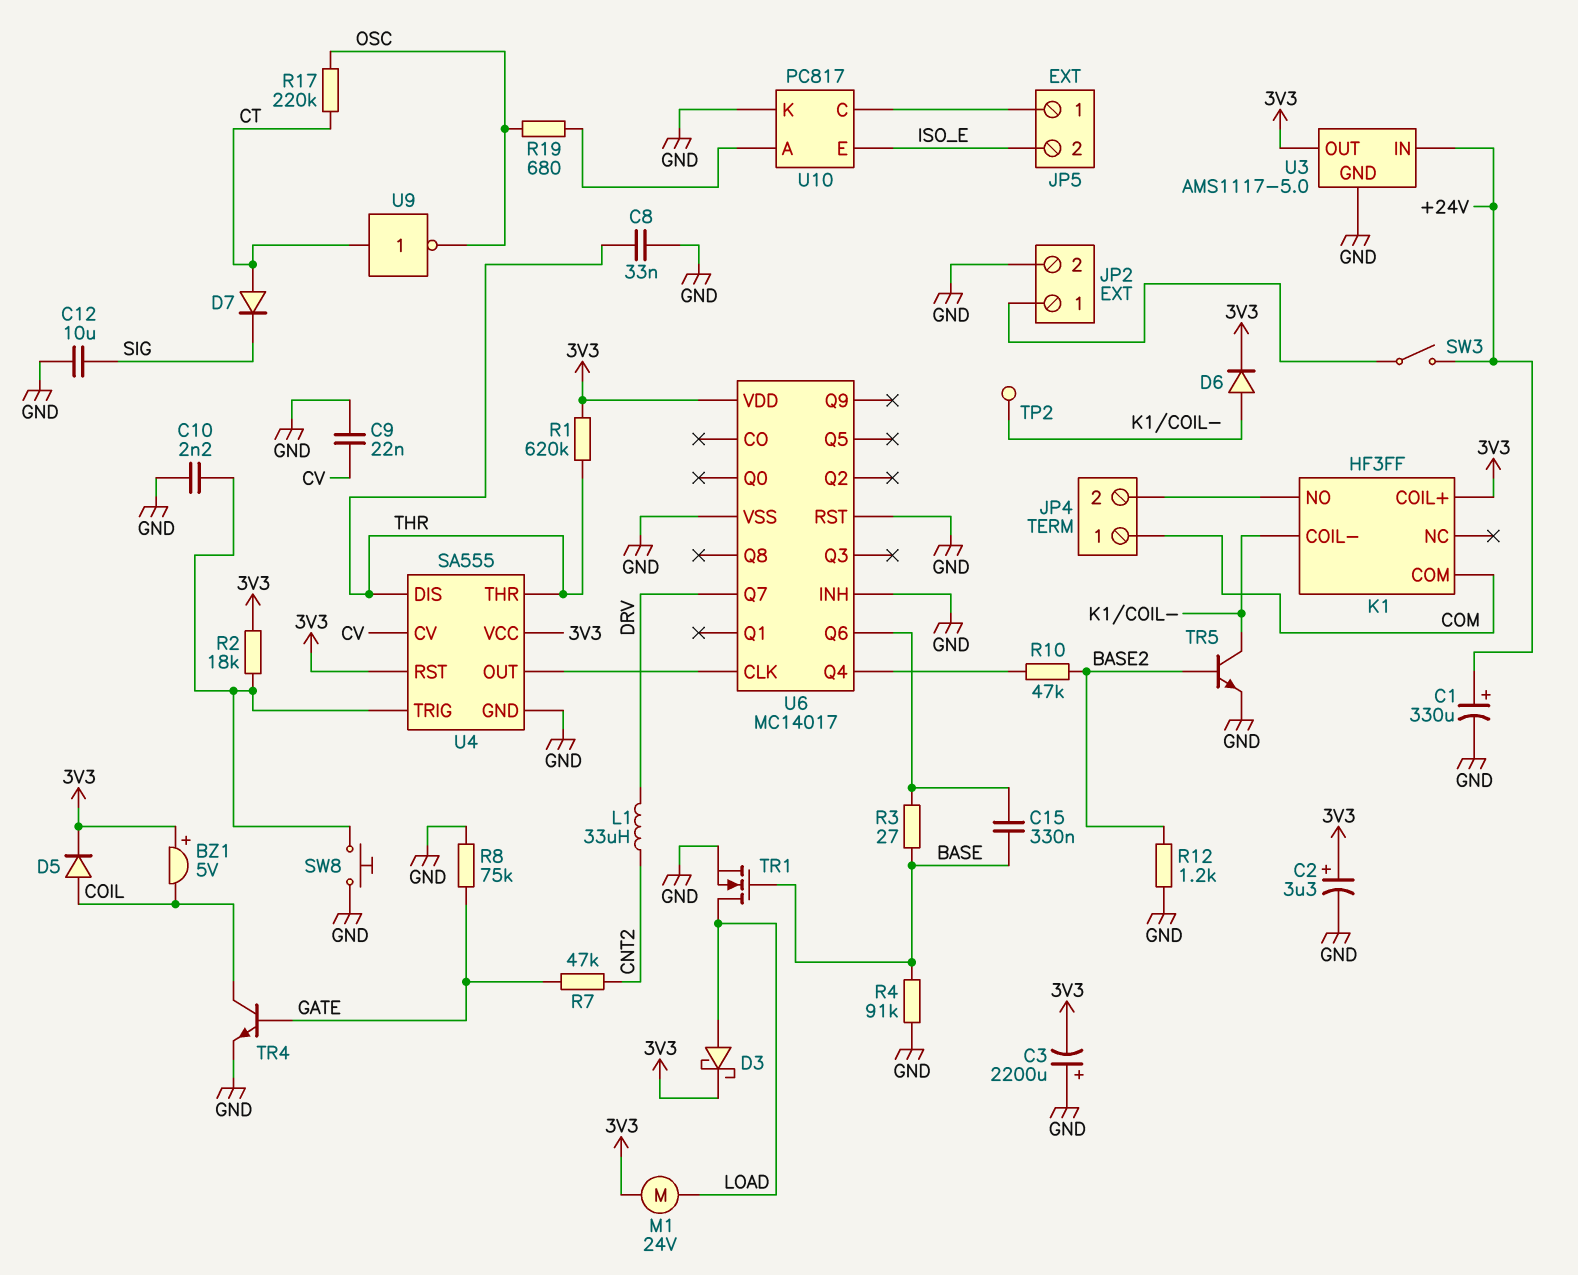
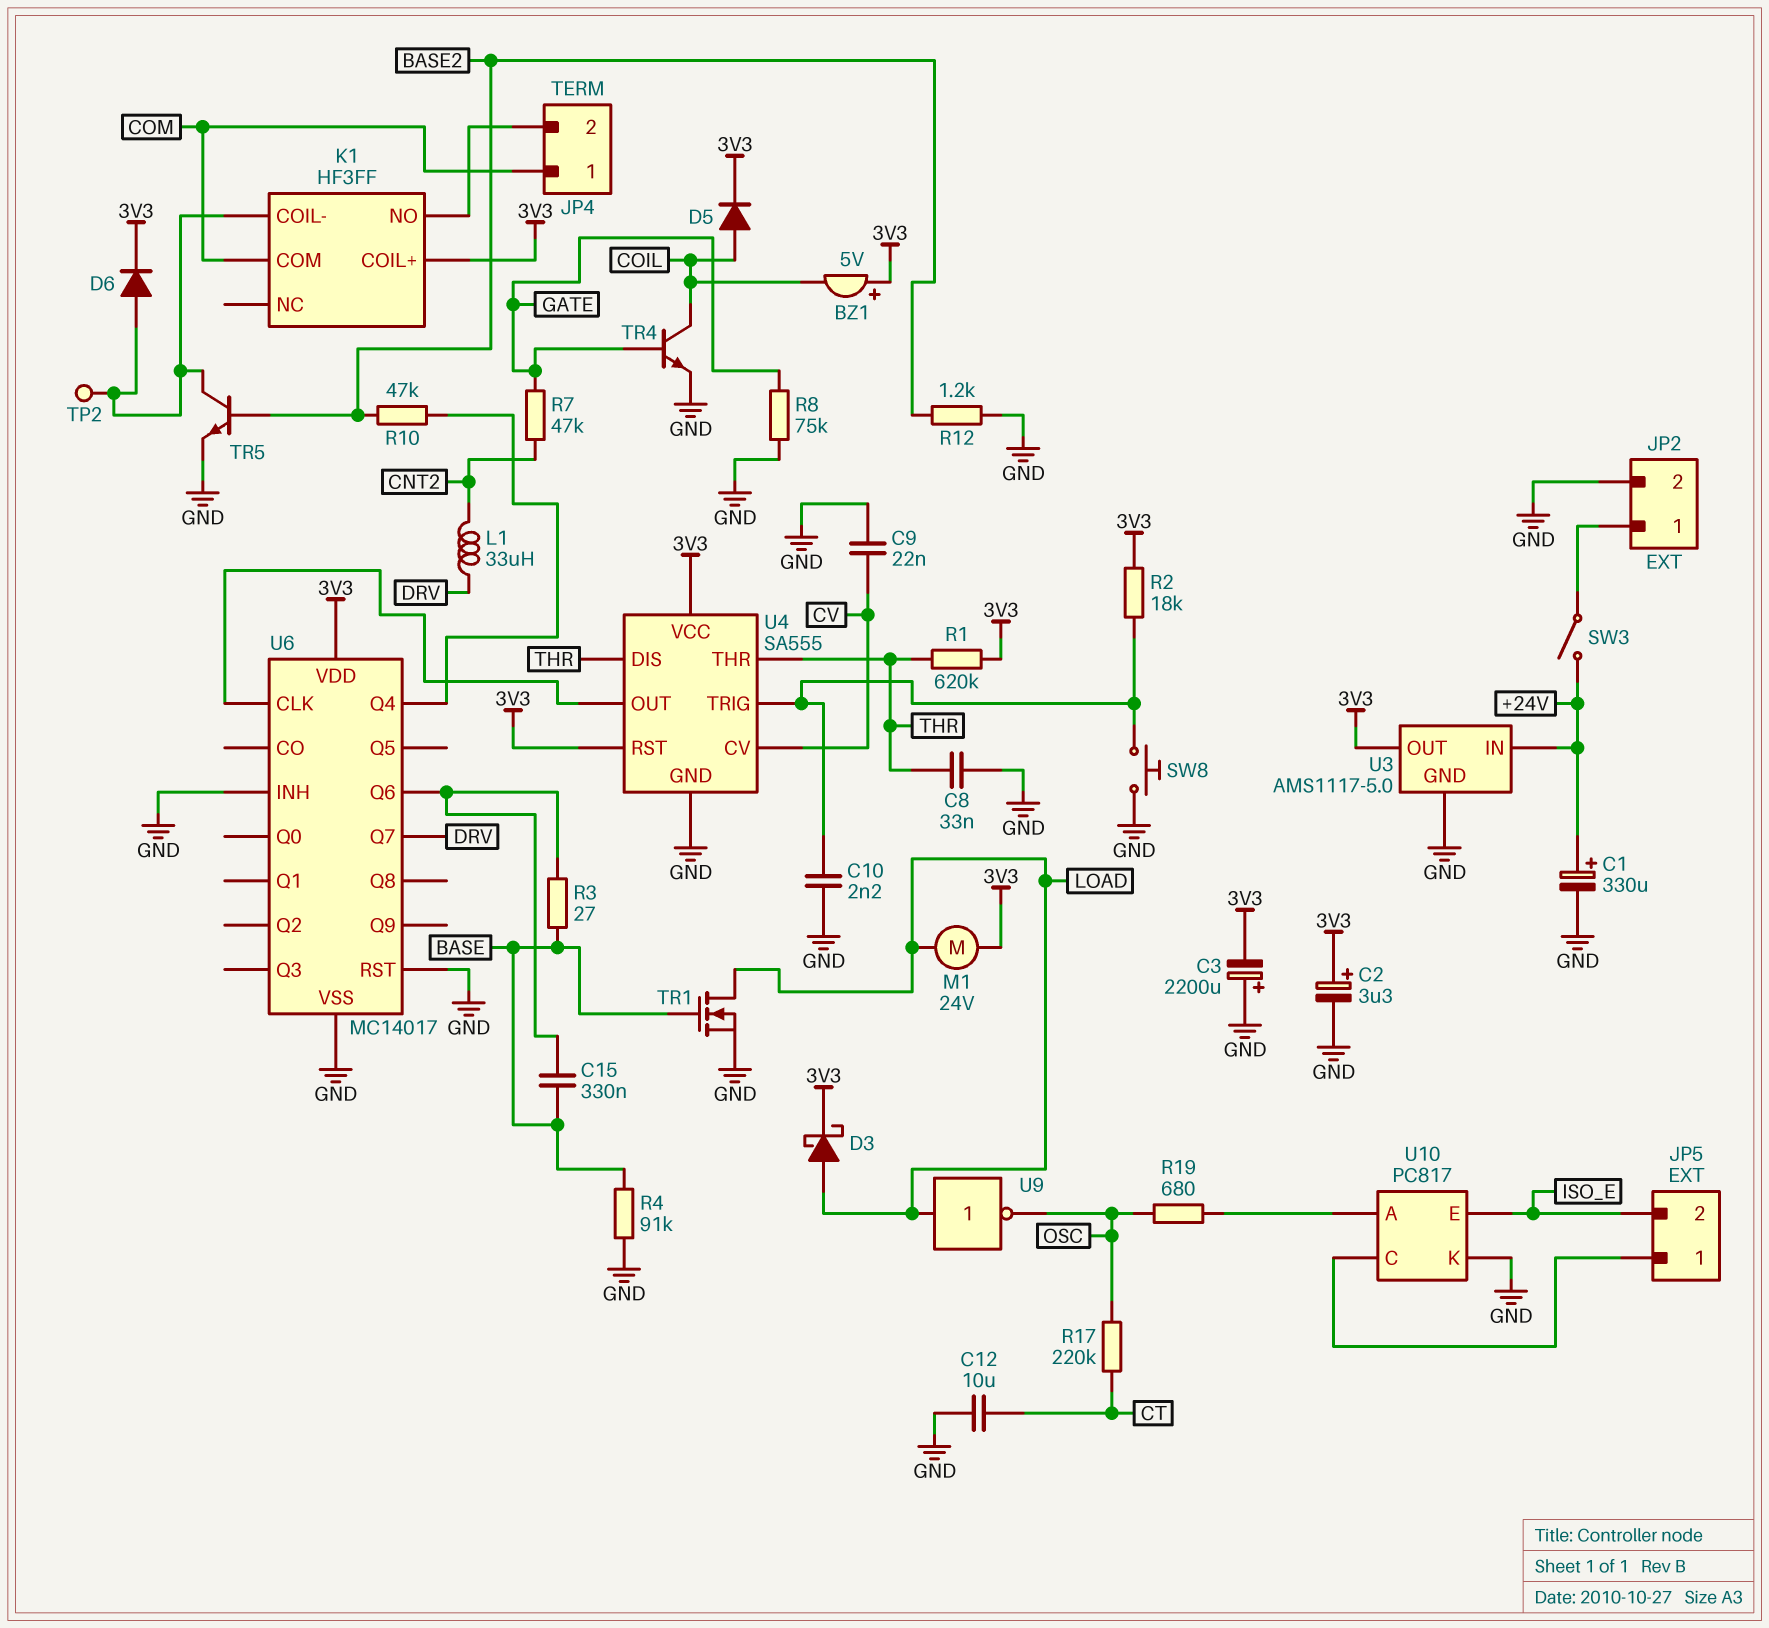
C12: 10uF (GND, SIG) -> 10uF (CT, GND)
D7: diode (A CT, K SIG) -> none
U9: NOT (in CT, out OSC) -> NOT (in LOAD, out OSC)

